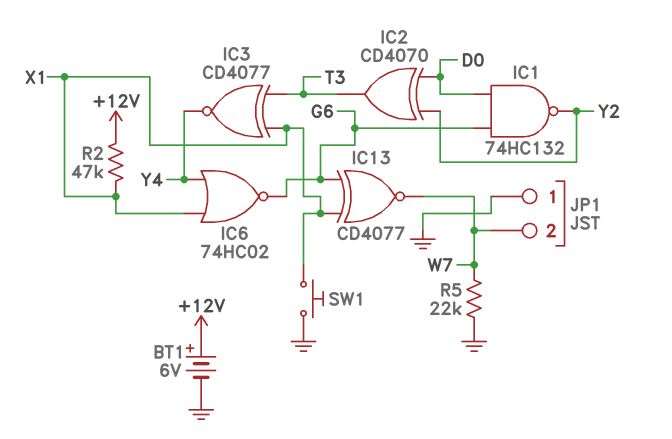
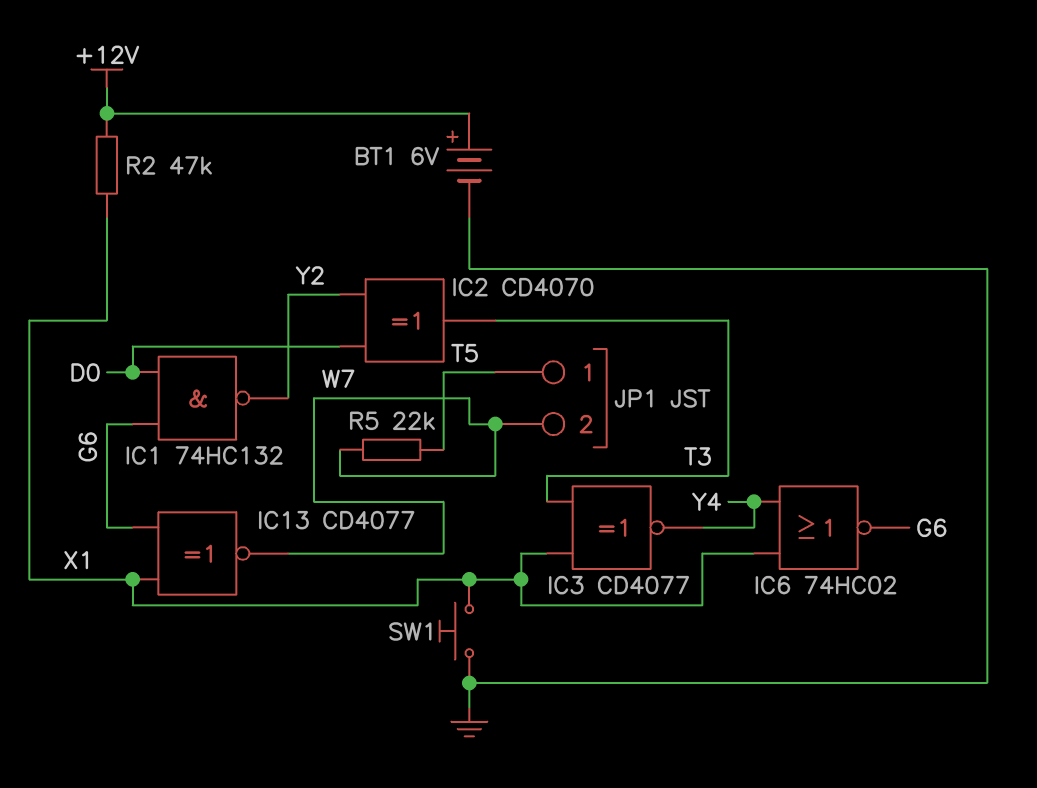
JP1 pin 1: GND -> T5
R5: 22k (GND, W7) -> 22k (T5, W7)

